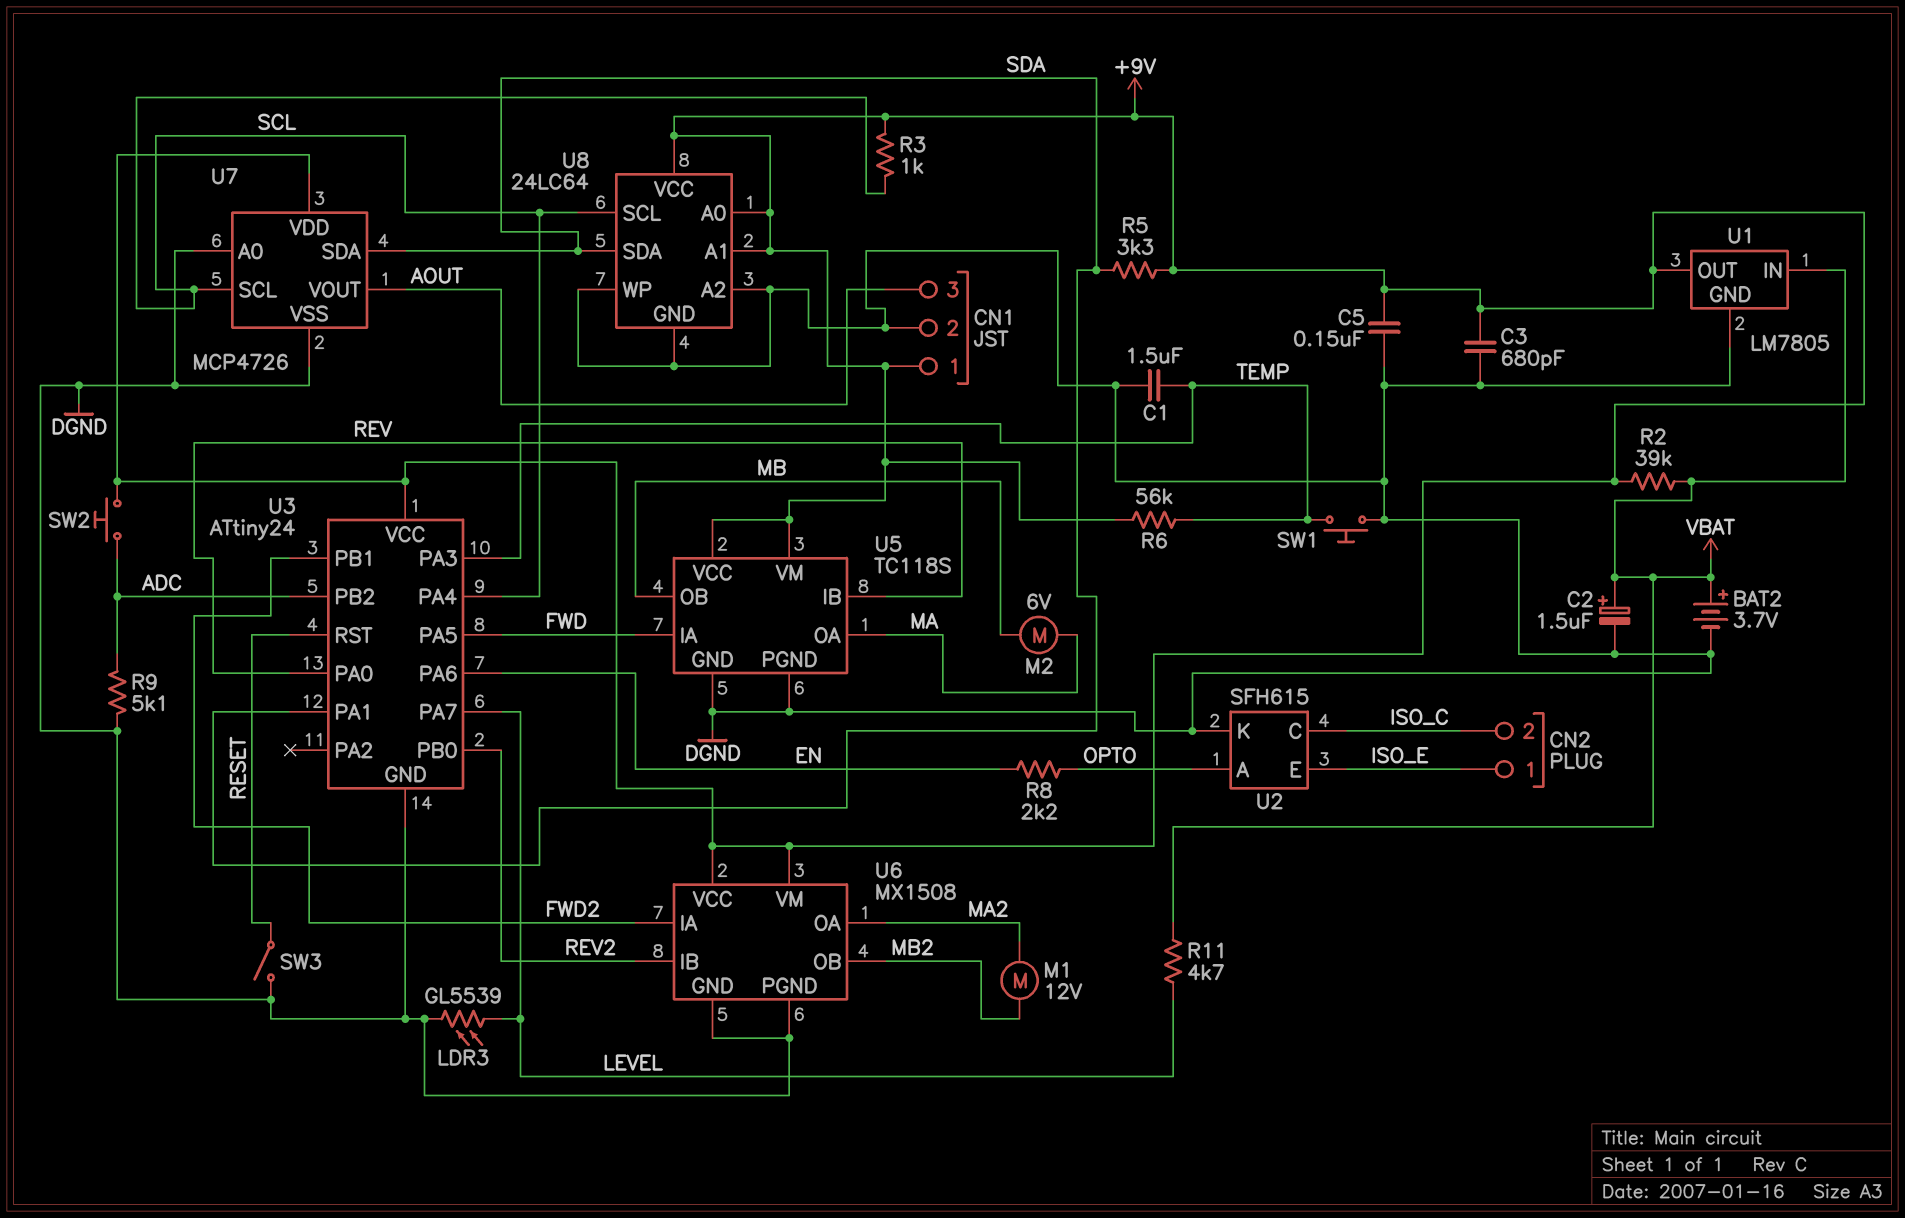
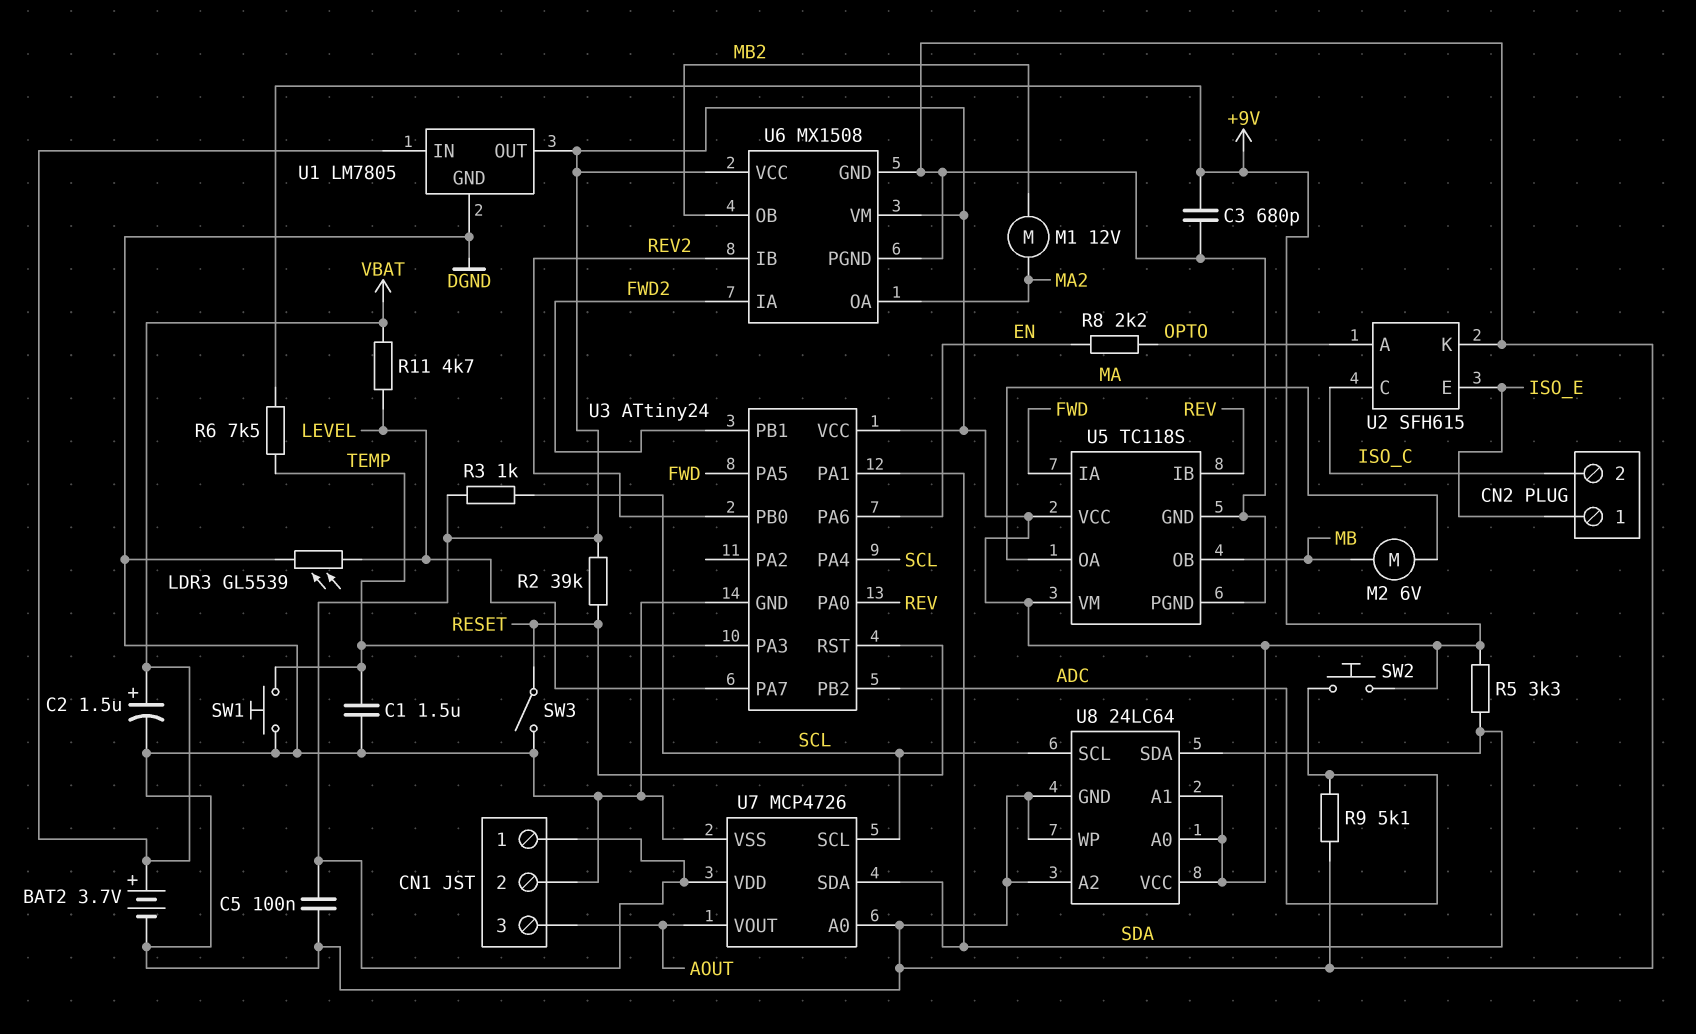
C5: 150nF (+9V, DGND) -> 100nF (+9V, DGND)
R2: 39k (+9V, VBAT) -> 39k (+9V, RESET)
R6: 56k (+9V, TEMP) -> 7.5k (+9V, TEMP)

